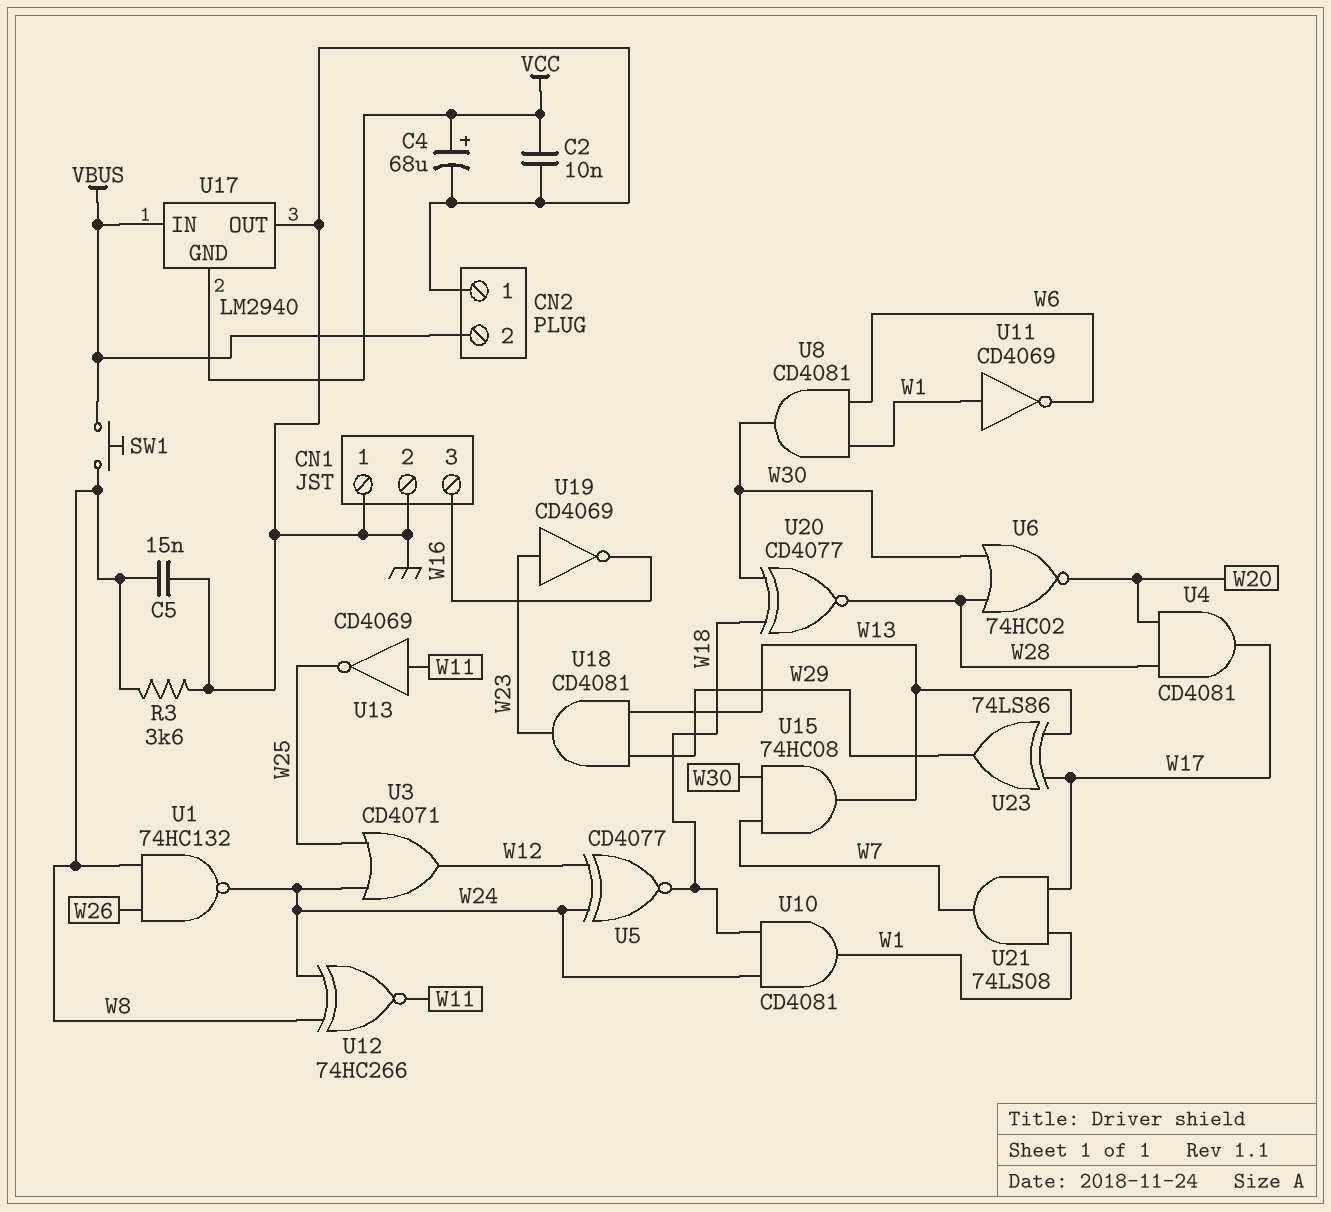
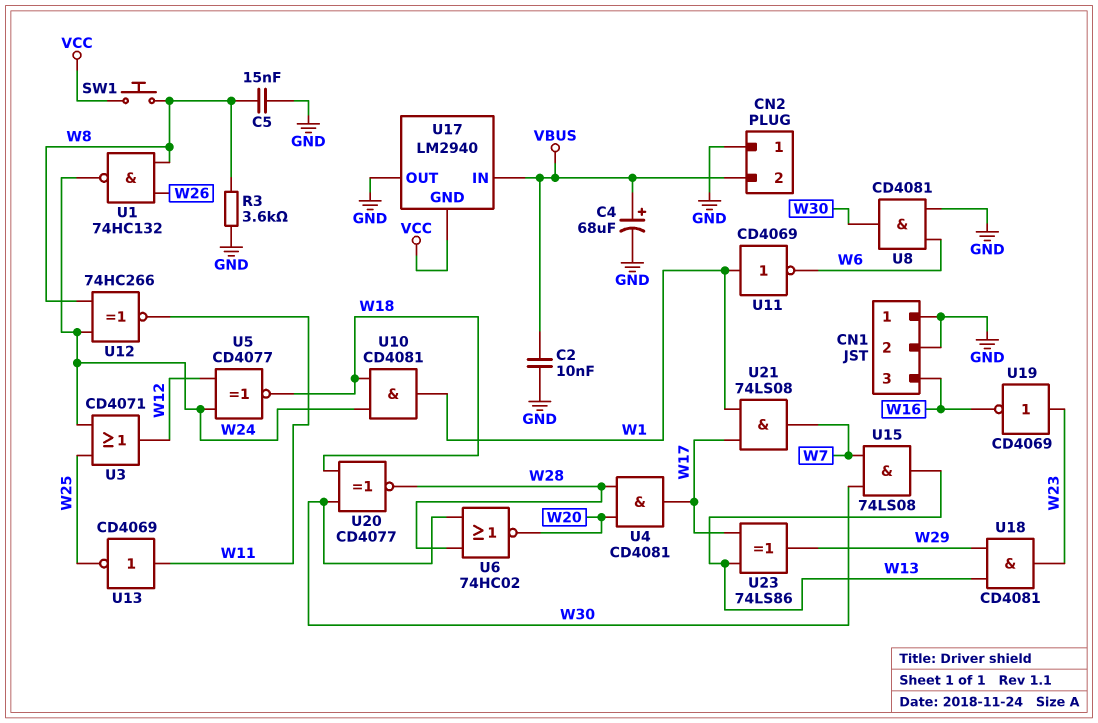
C2: 10nF (GND, VCC) -> 10nF (GND, VBUS)
C4: 68uF (plus VCC, minus GND) -> 68uF (plus VBUS, minus GND)
SW1: button (VBUS, W8) -> button (VCC, W8)
U8: AND CD4081 (in W1, in W6, out W30) -> AND CD4081 (in GND, in W6, out W30)
U15: AND 74HC08 (in W7, in W30, out W13) -> AND 74LS08 (in W7, in W30, out W13)

